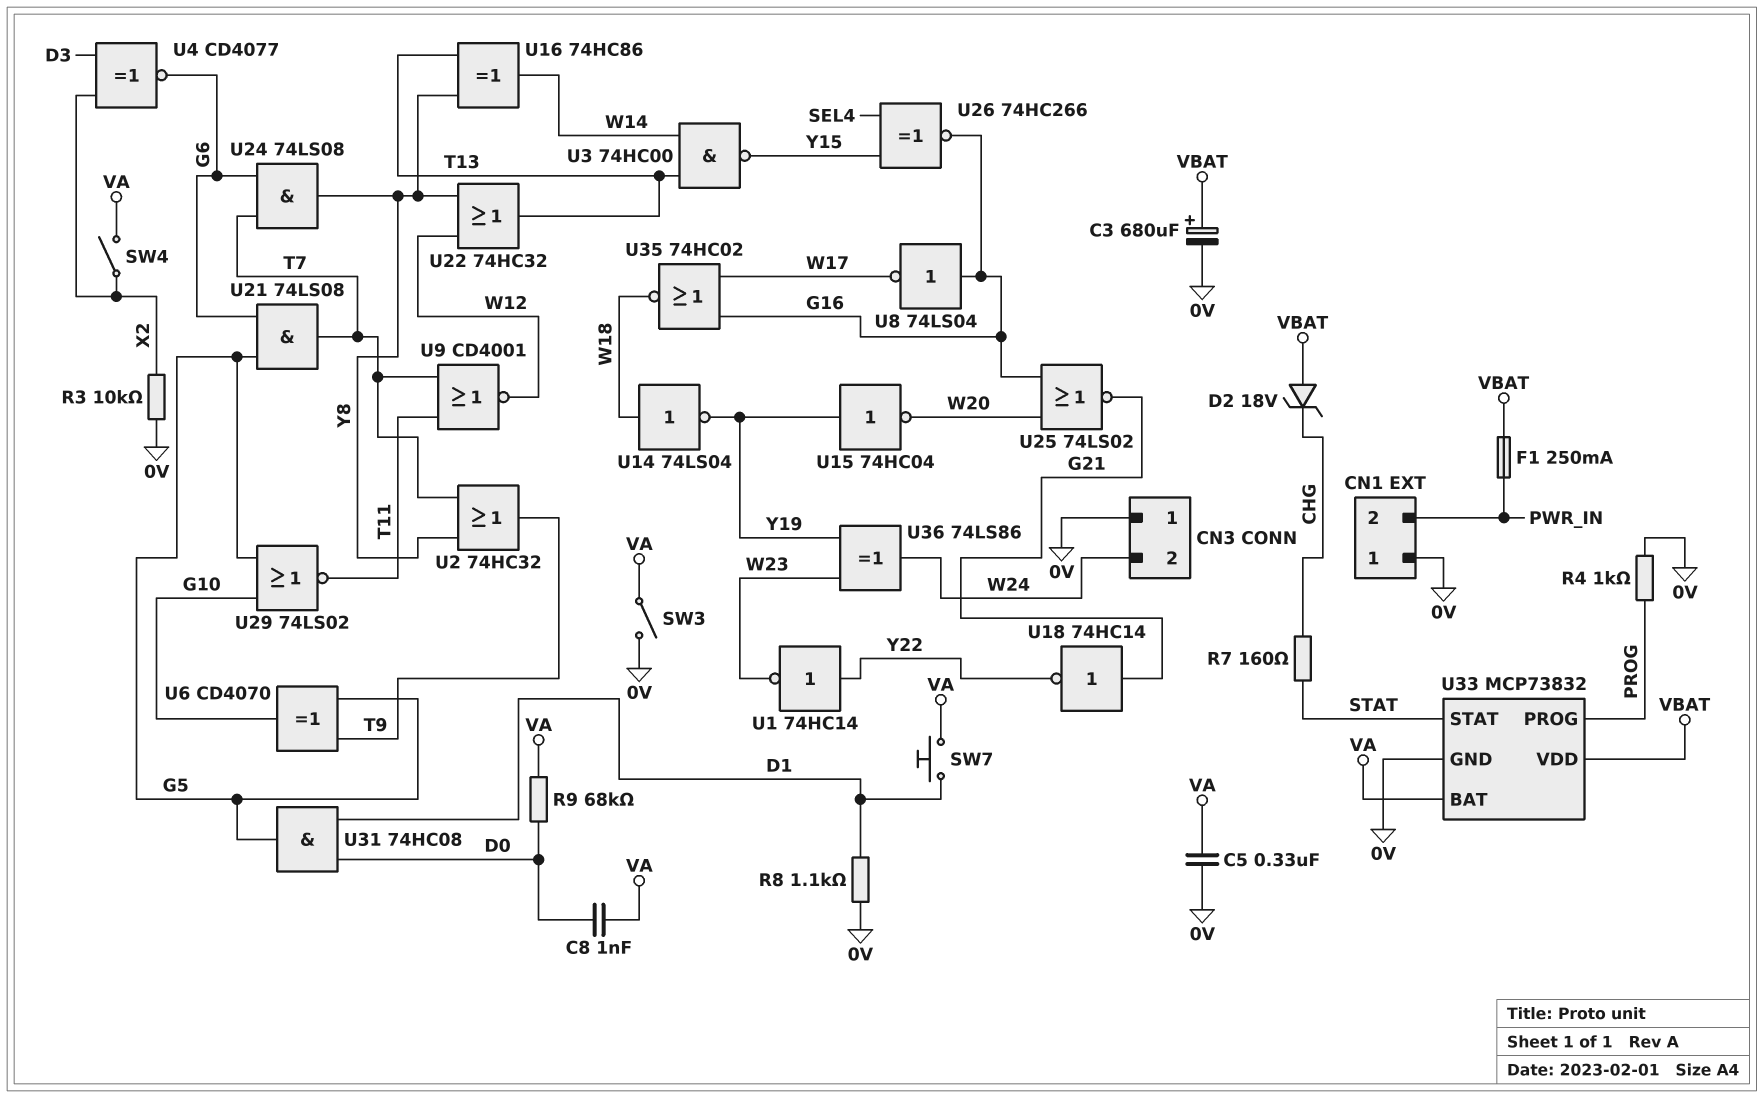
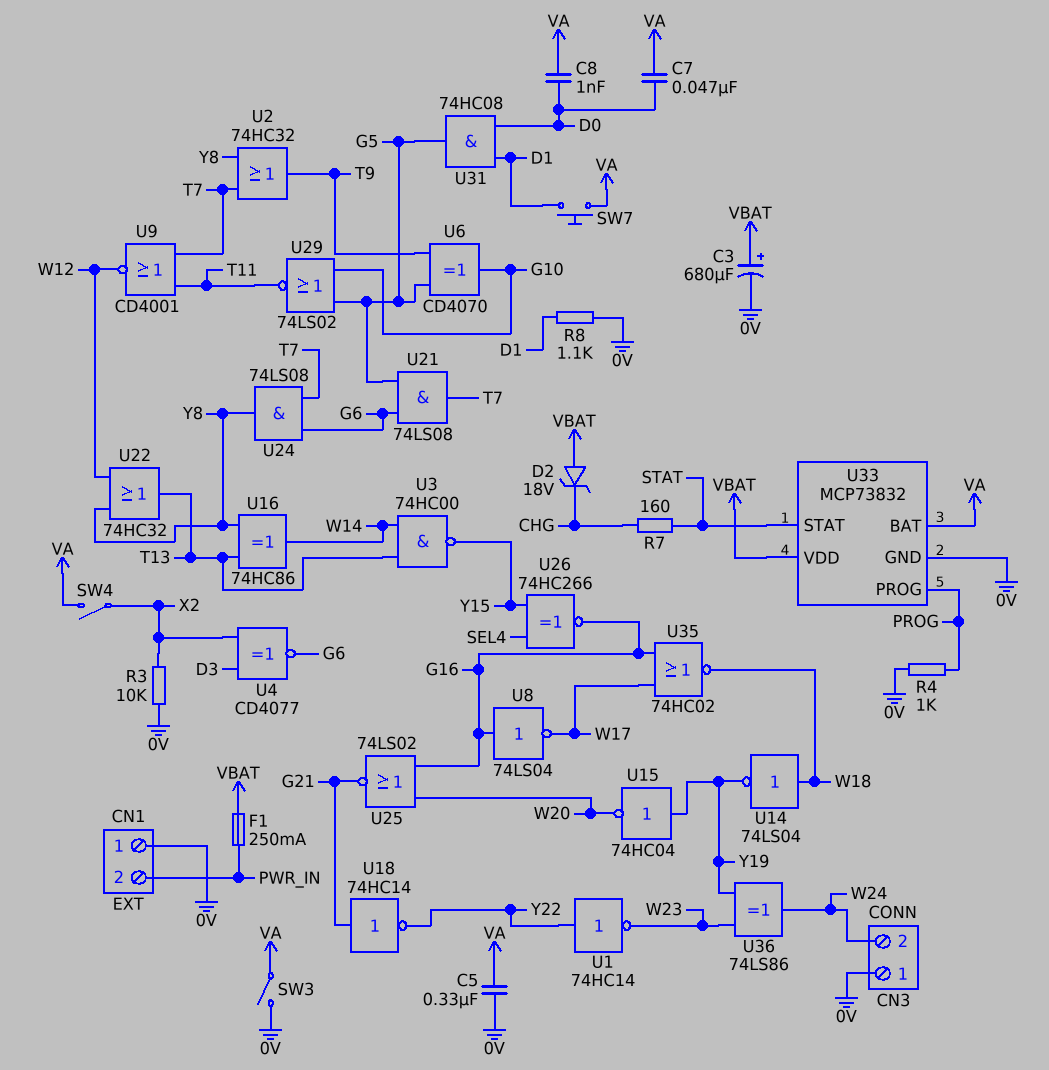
C7: none -> 47nF (D0, VA)
R9: 68k (D0, VA) -> none

